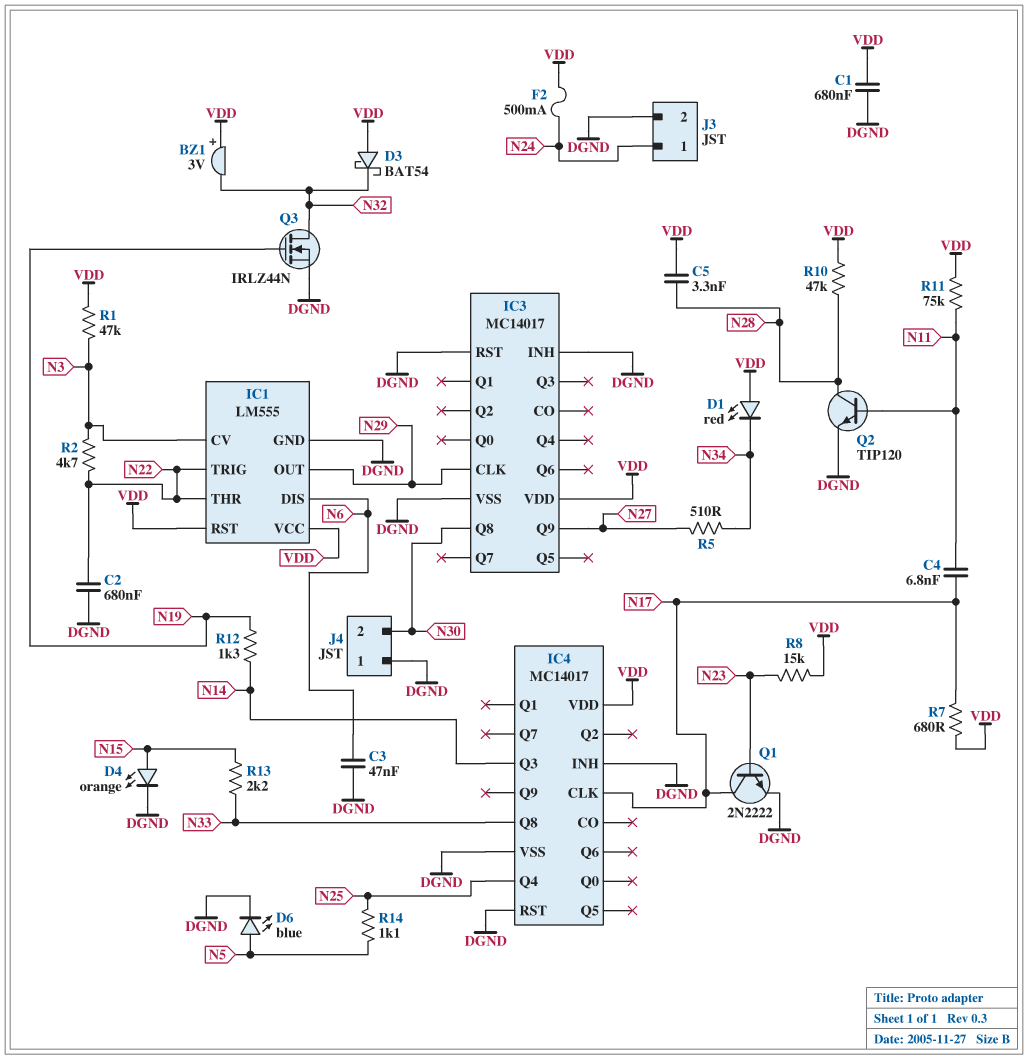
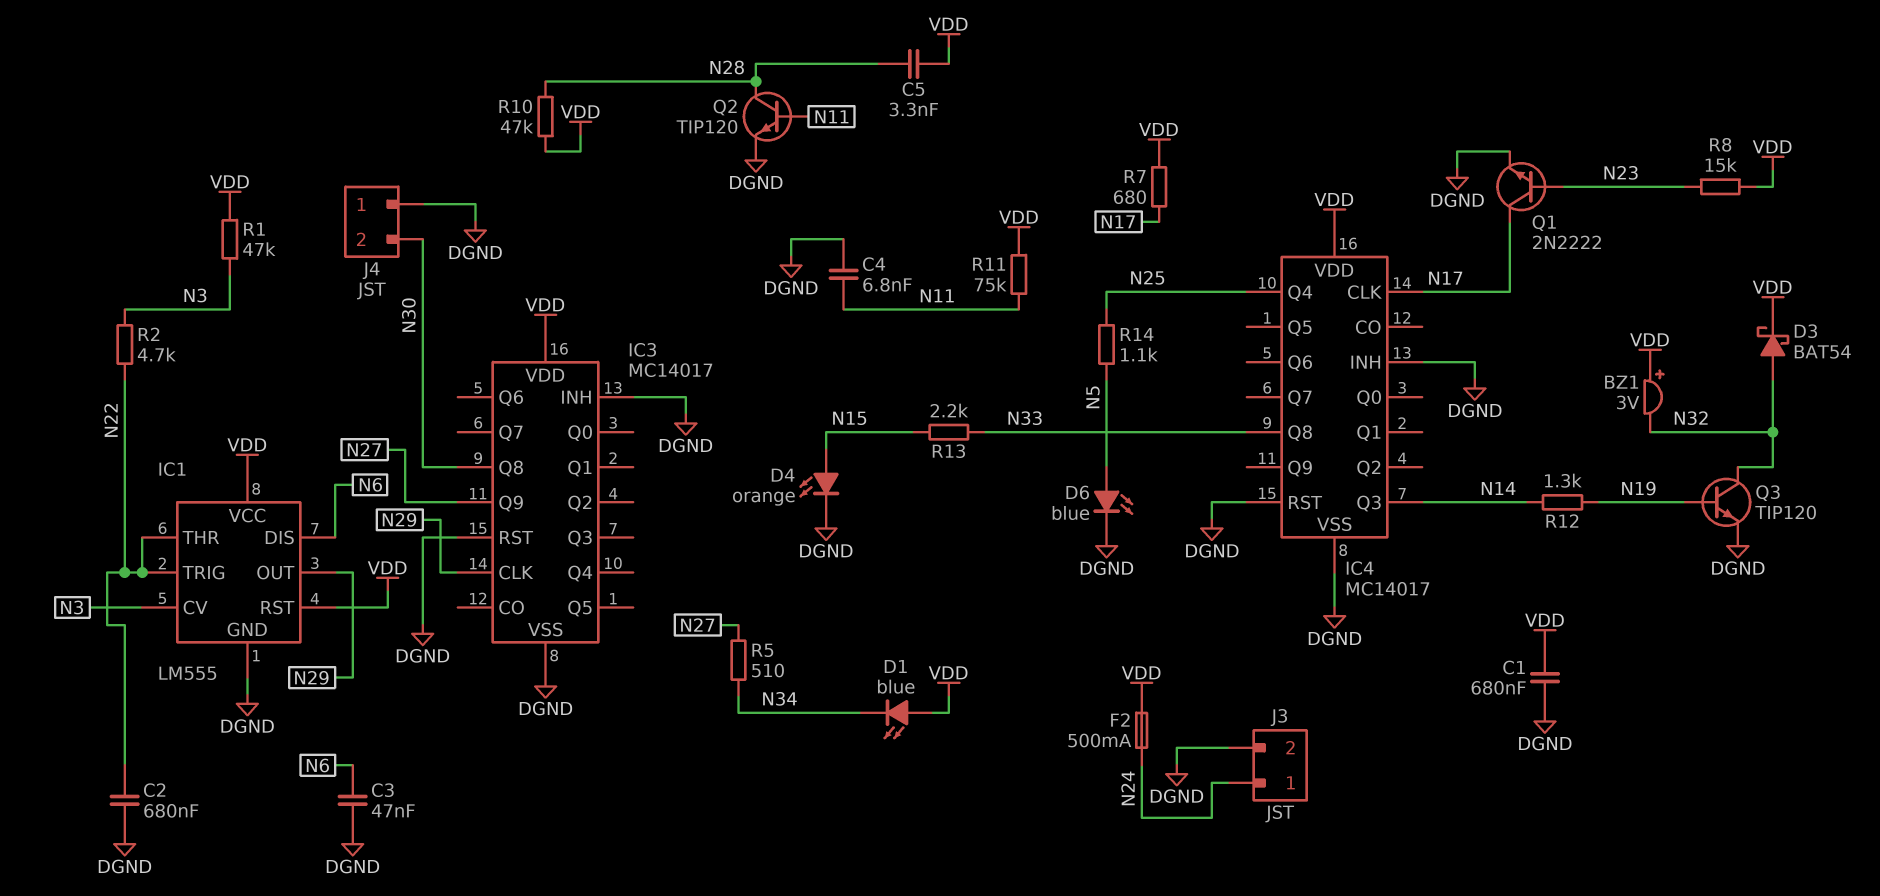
C4: 6.8nF (N11, N17) -> 6.8nF (DGND, N11)
D1: LED red (A VDD, K N34) -> LED blue (A VDD, K N34)
D3: schottky BAT54 (A VDD, K N32) -> schottky BAT54 (A N32, K VDD)
Q3: NMOS IRLZ44N (G N19, D N32, S DGND) -> NPN TIP120 (B N19, C N32, E DGND)

